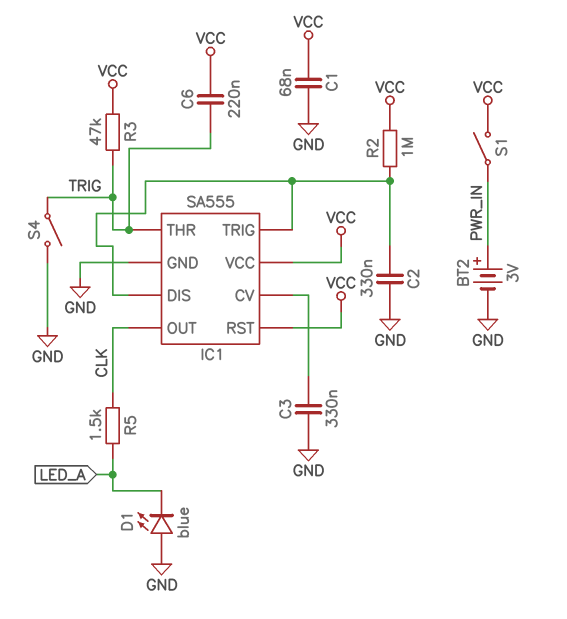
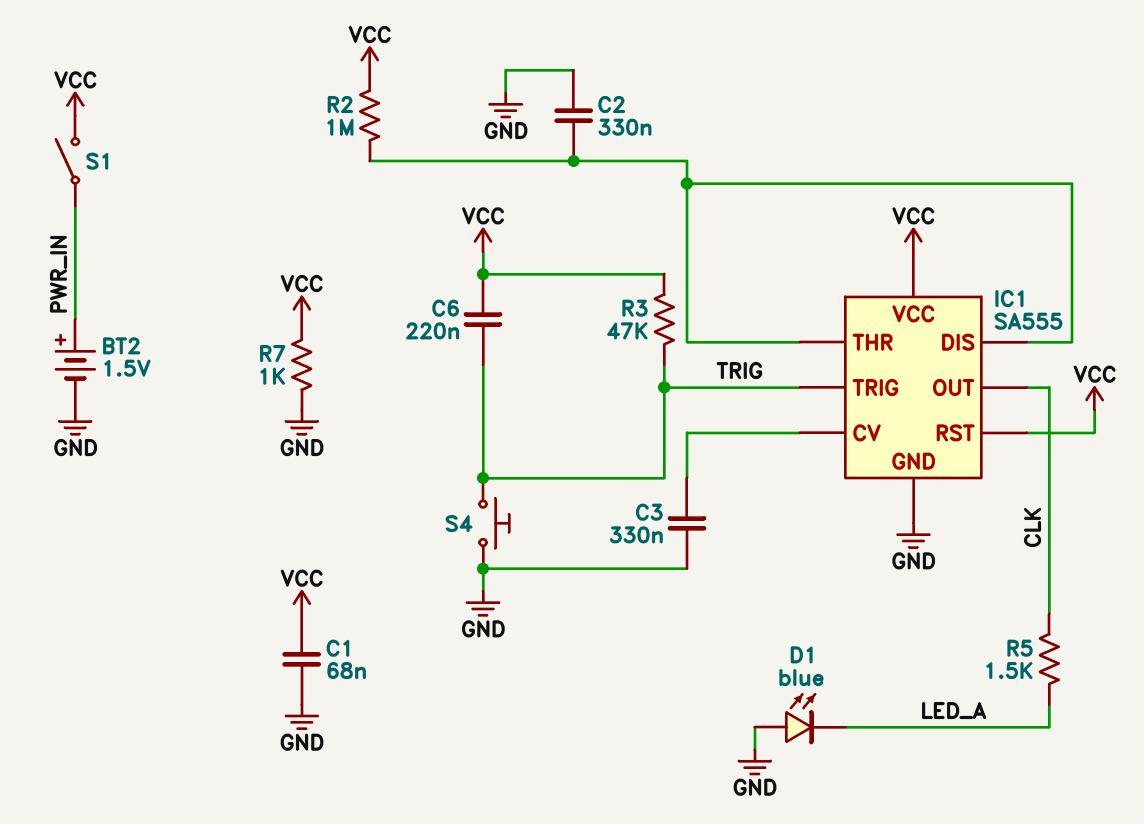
BT2: 3V (plus PWR_IN, minus GND) -> 1.5V (plus PWR_IN, minus GND)
IC1 pin THR: TRIG -> IC1/DIS
IC1 pin TRIG: IC1/DIS -> TRIG
R7: none -> 1k (GND, VCC)
S4: switch (GND, TRIG) -> button (GND, TRIG)

